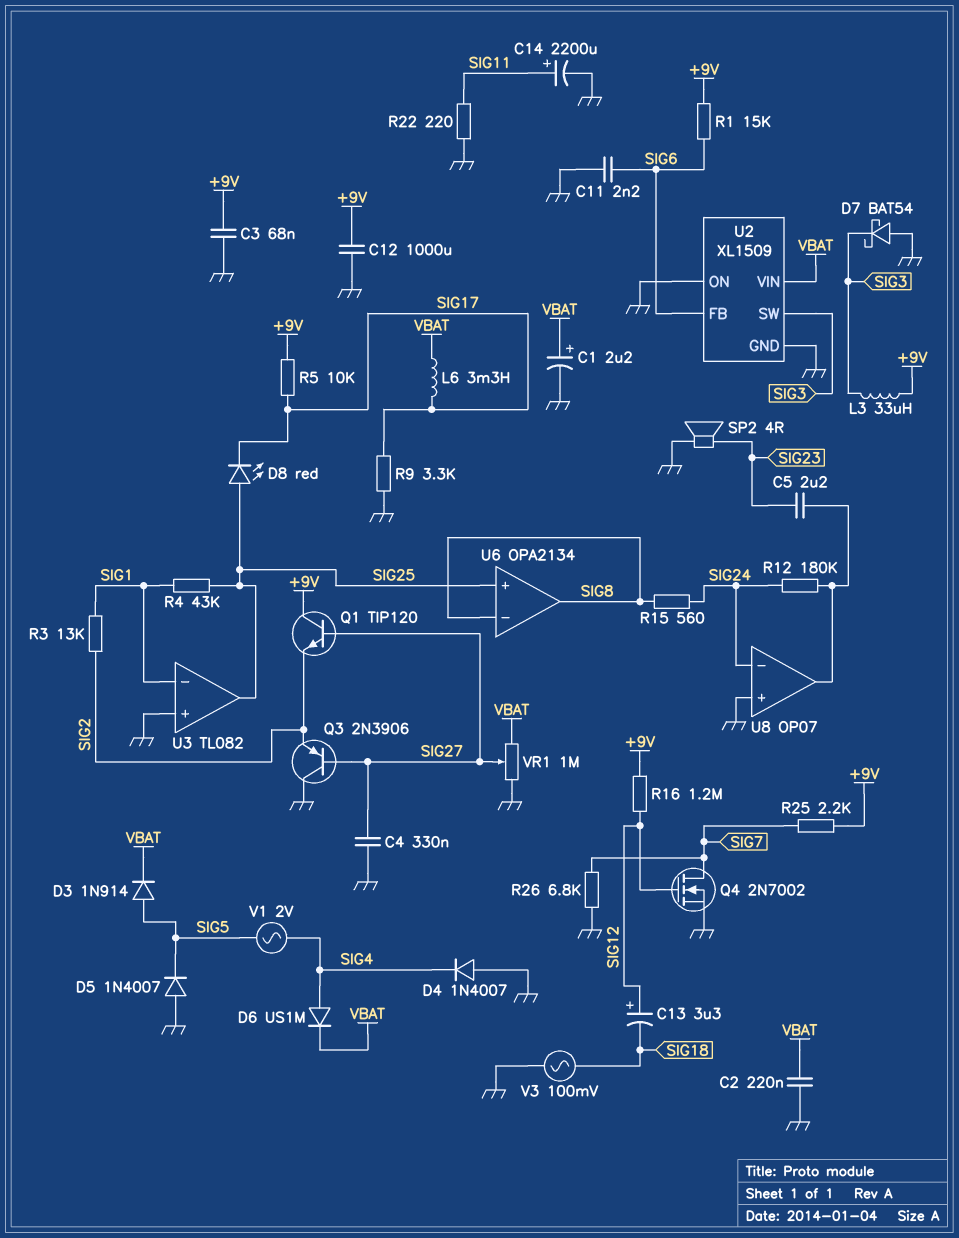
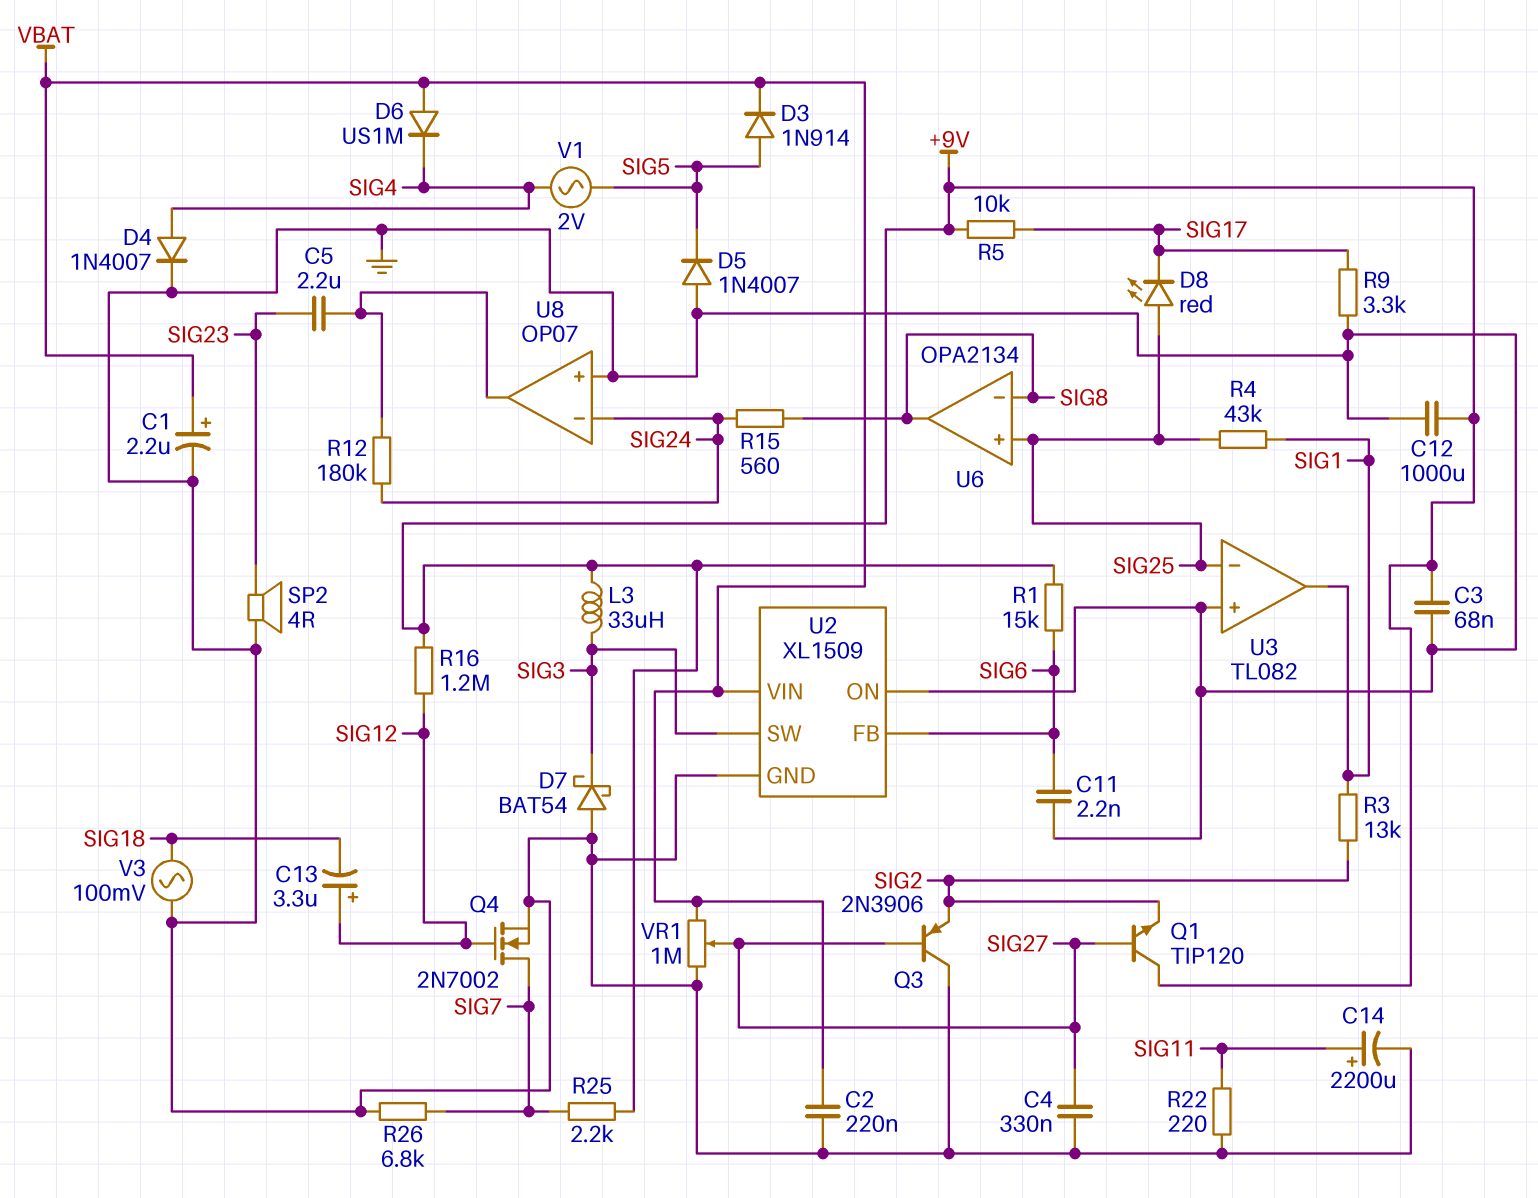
D4: diode 1N4007 (A GND, K SIG4) -> diode 1N4007 (A SIG4, K GND)
D6: diode US1M (A SIG4, K VBAT) -> diode US1M (A VBAT, K SIG4)
L6: 3.3mH (SIG17, VBAT) -> none
U3 pin in-: SIG1 -> SIG25
U3 pin out: SIG25 -> SIG1

